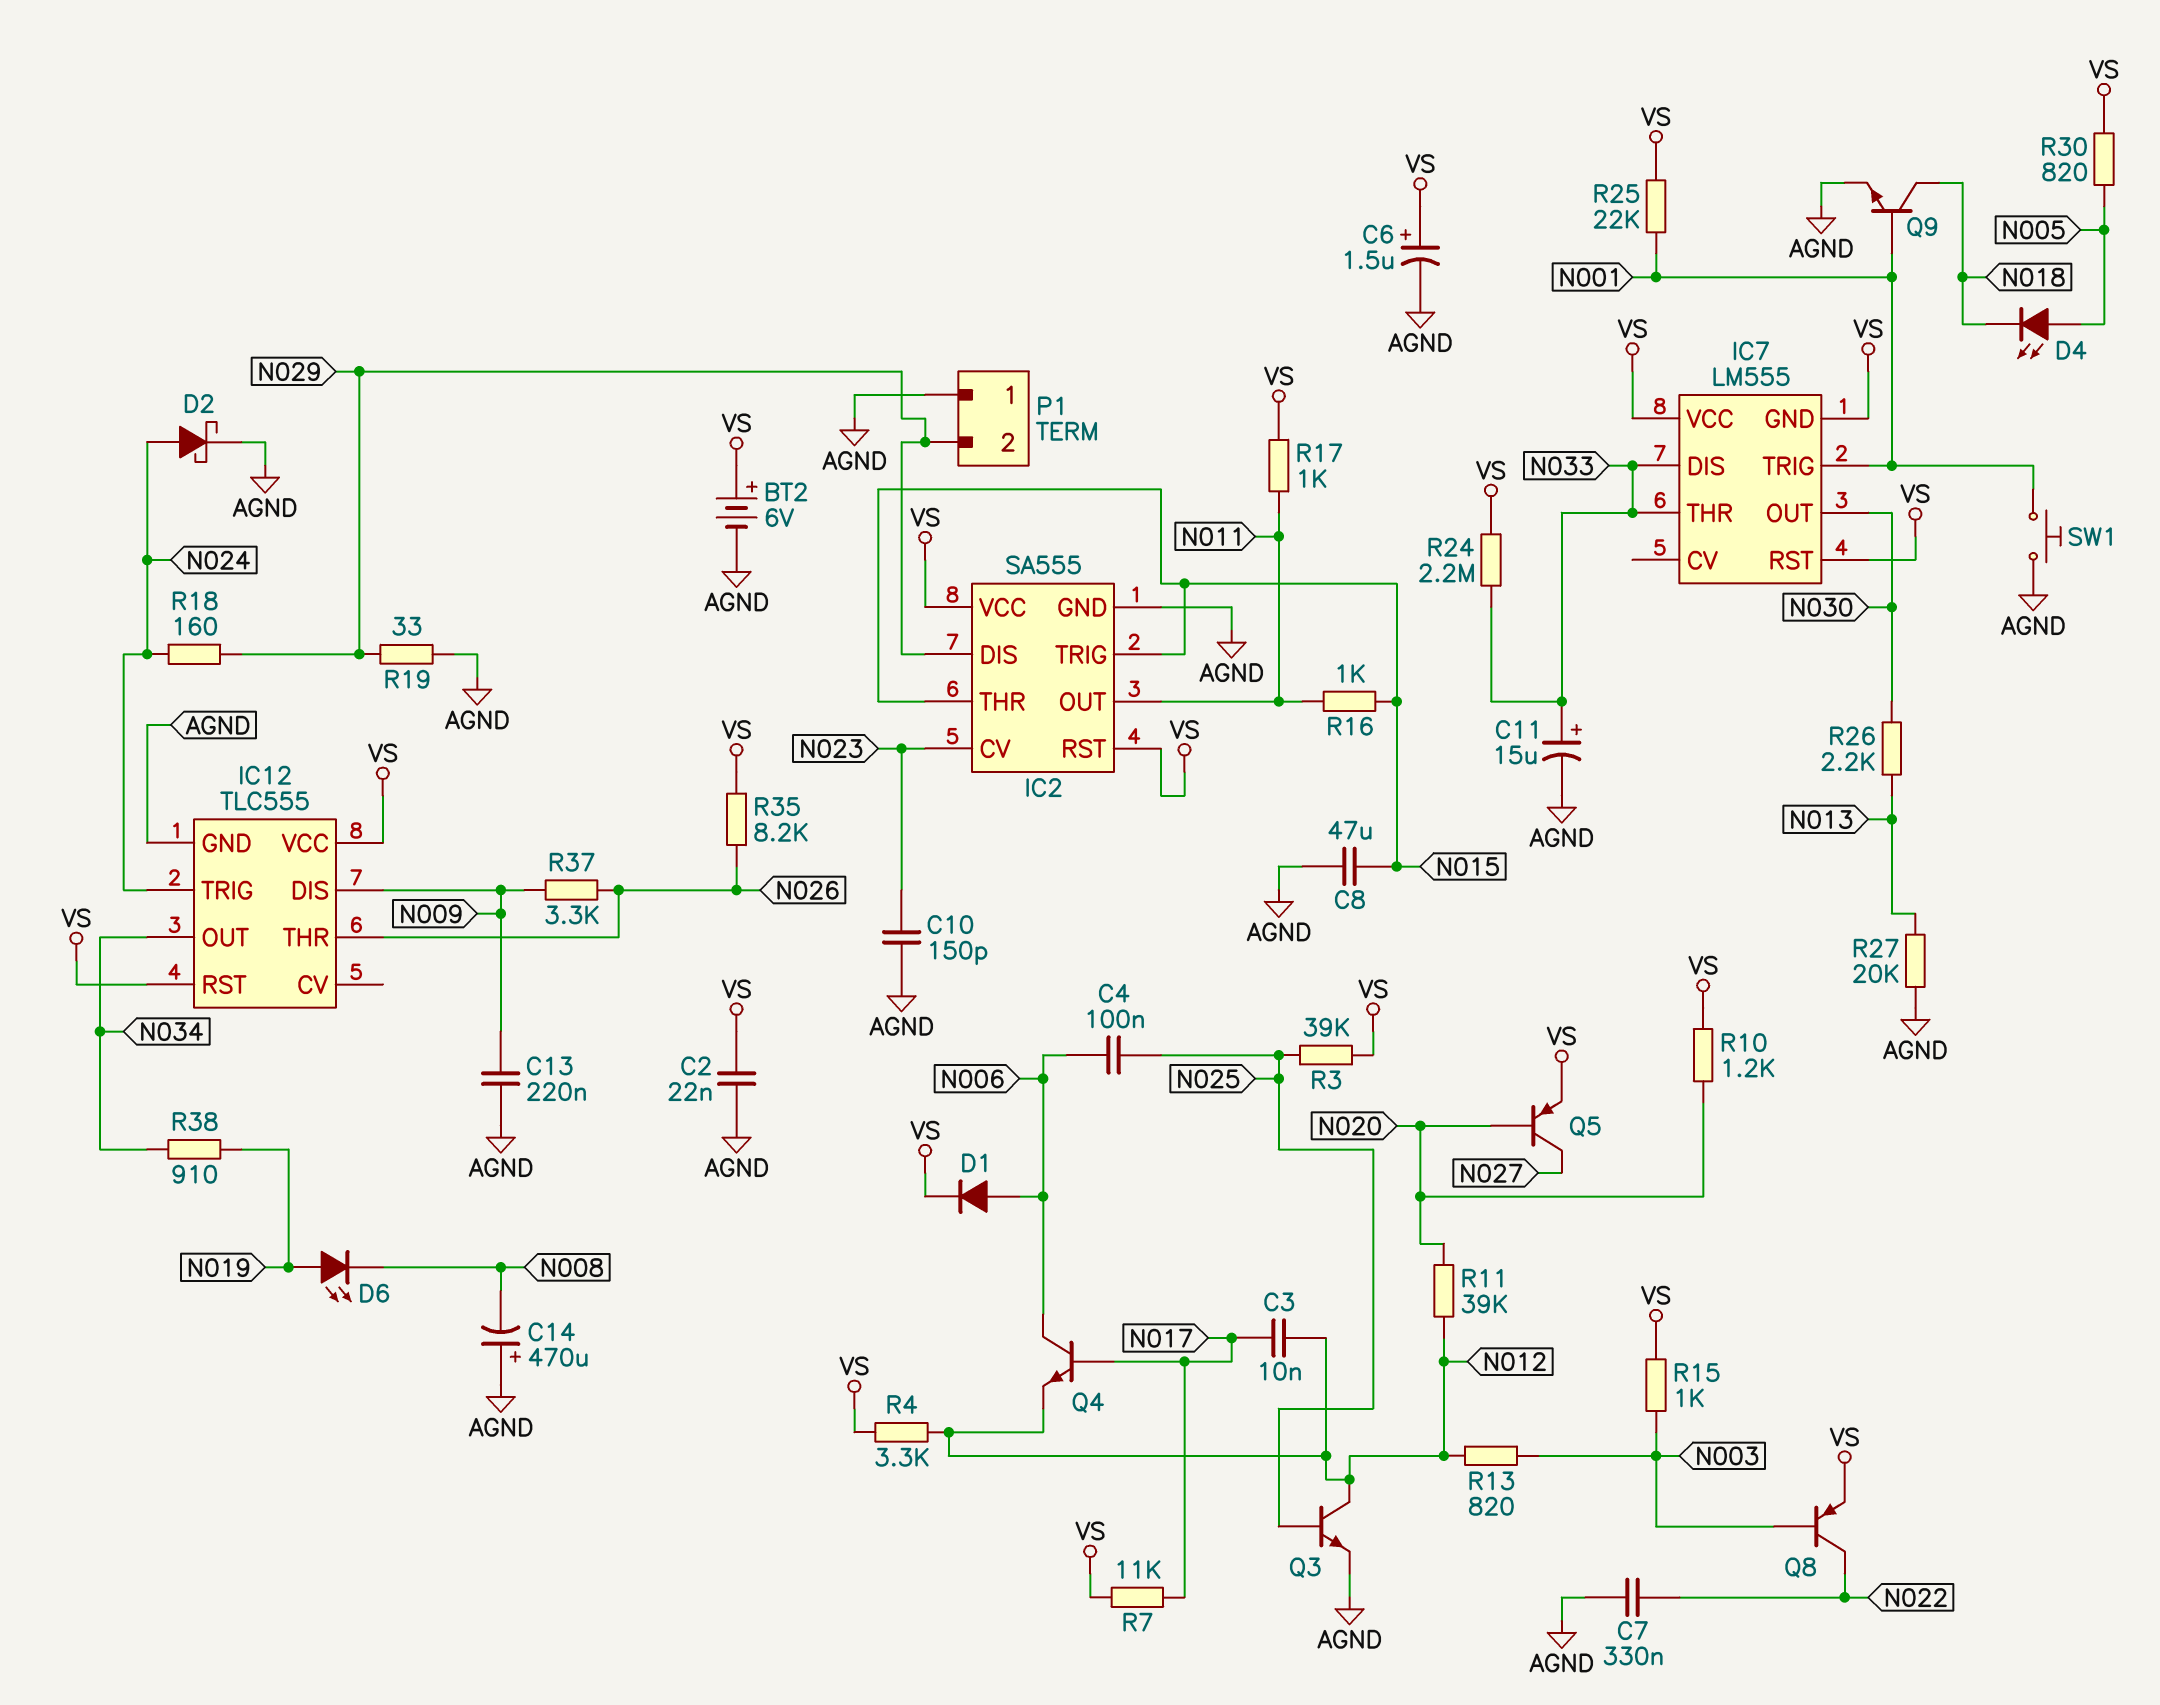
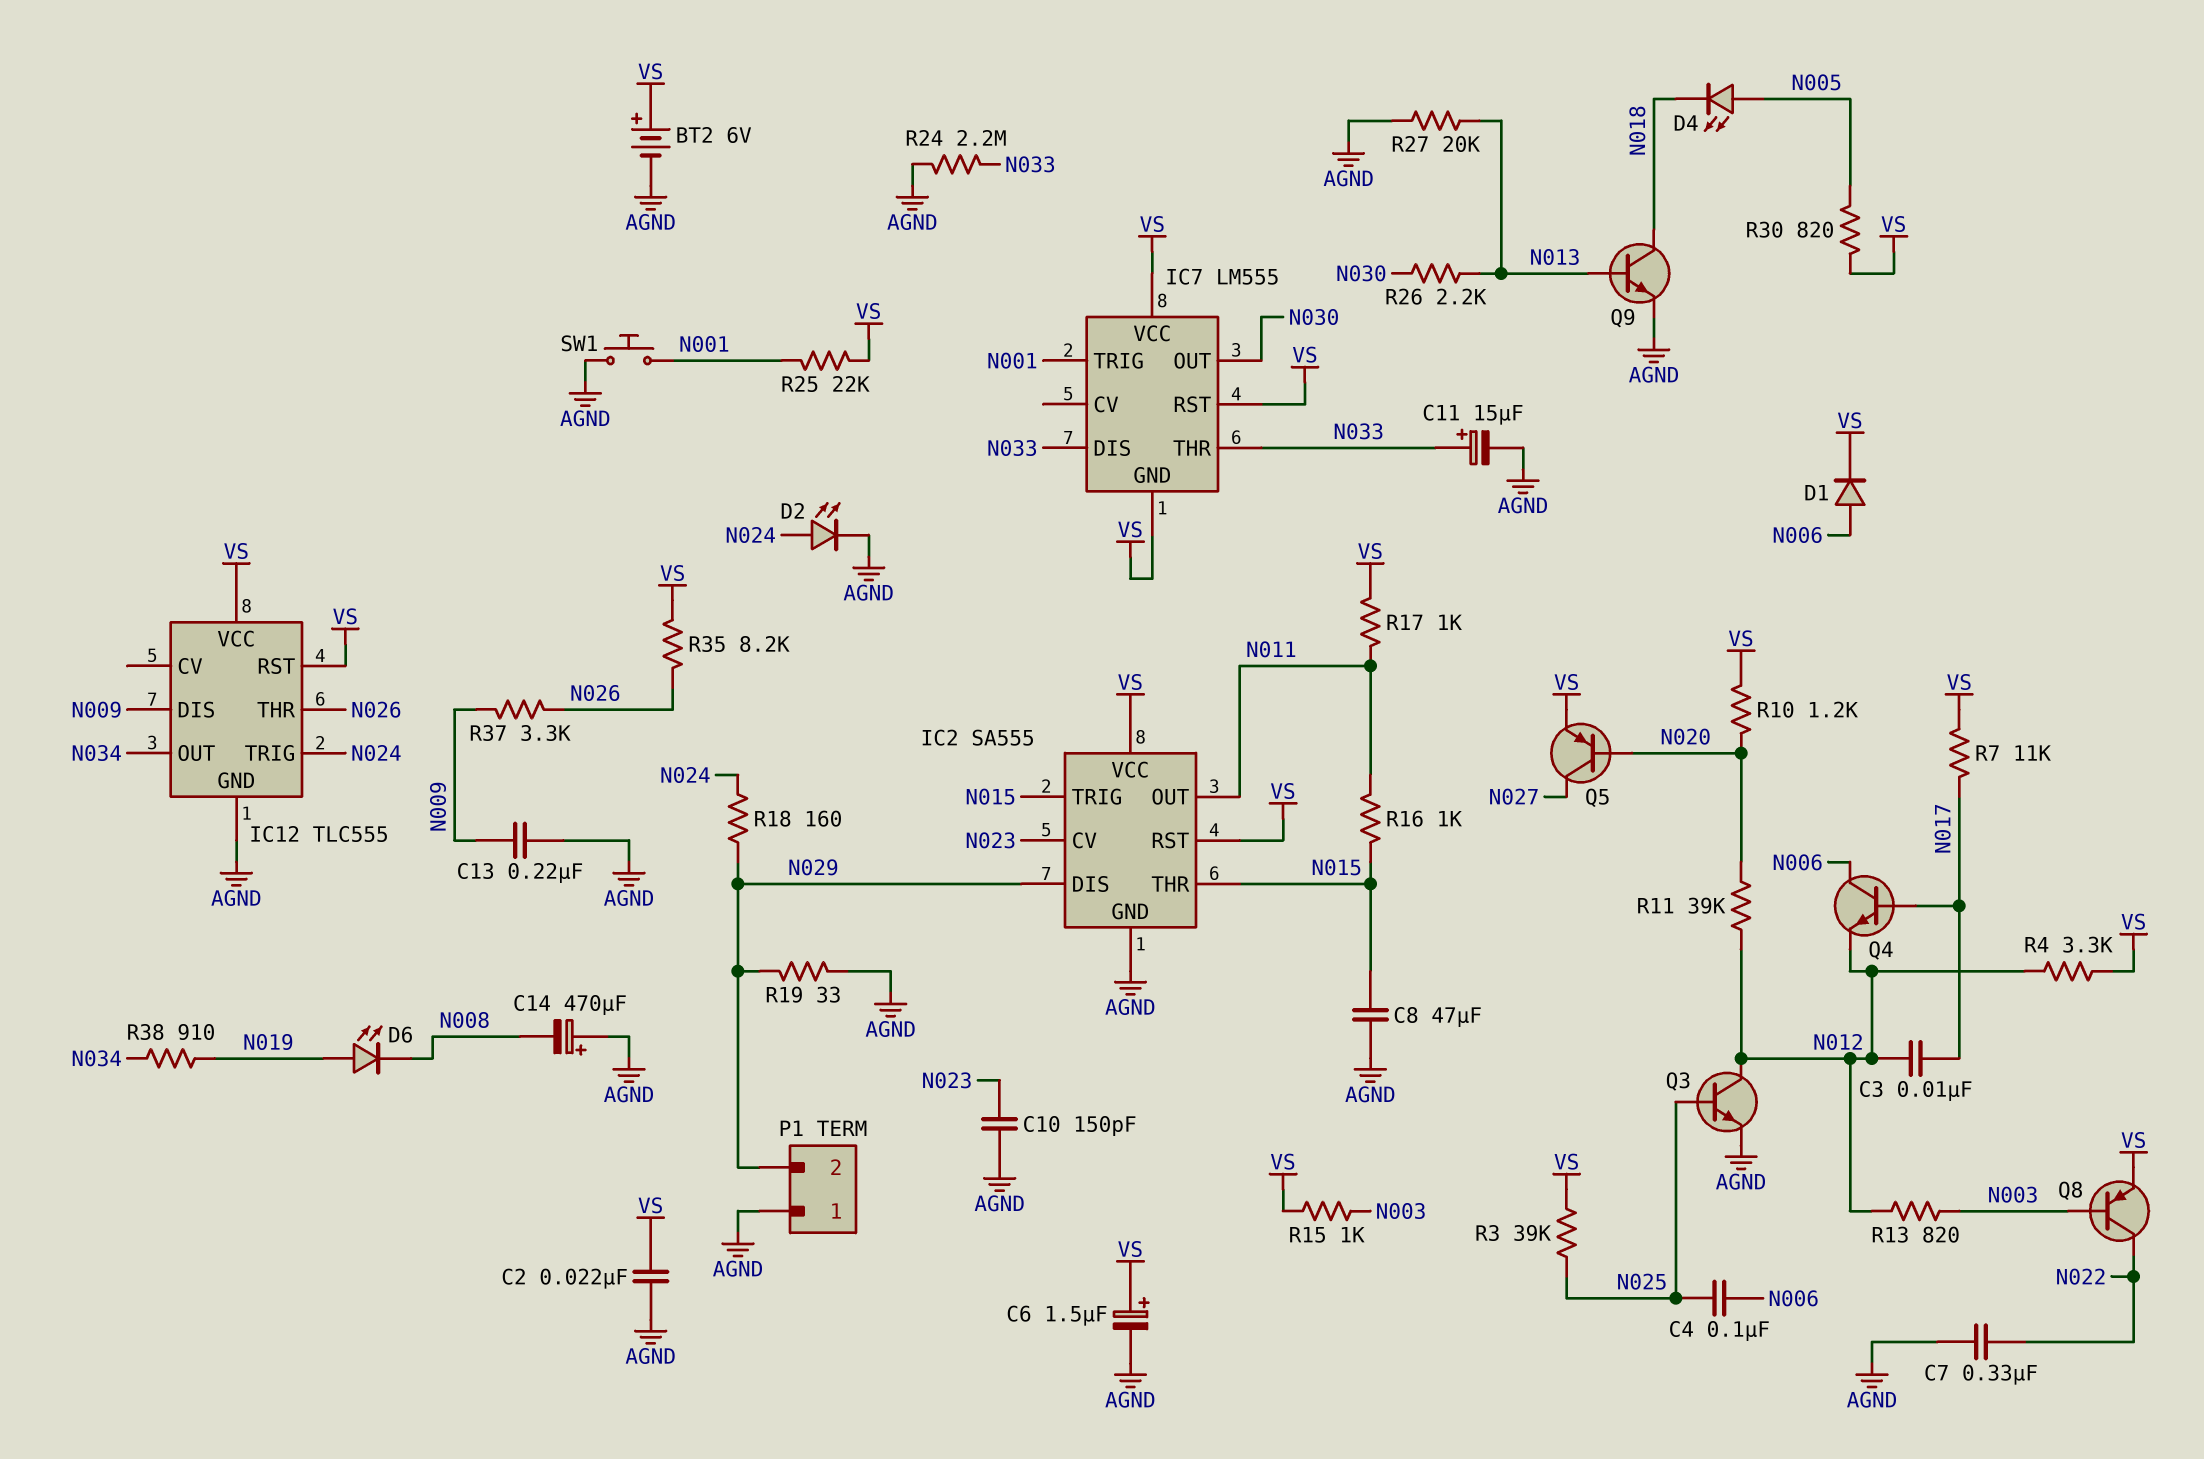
D2: schottky (A N024, K AGND) -> LED (A N024, K AGND)
Q9: NPN (B N001, C N018, E AGND) -> NPN (B N013, C N018, E AGND)
R24: 2.2M (N033, VS) -> 2.2M (AGND, N033)

